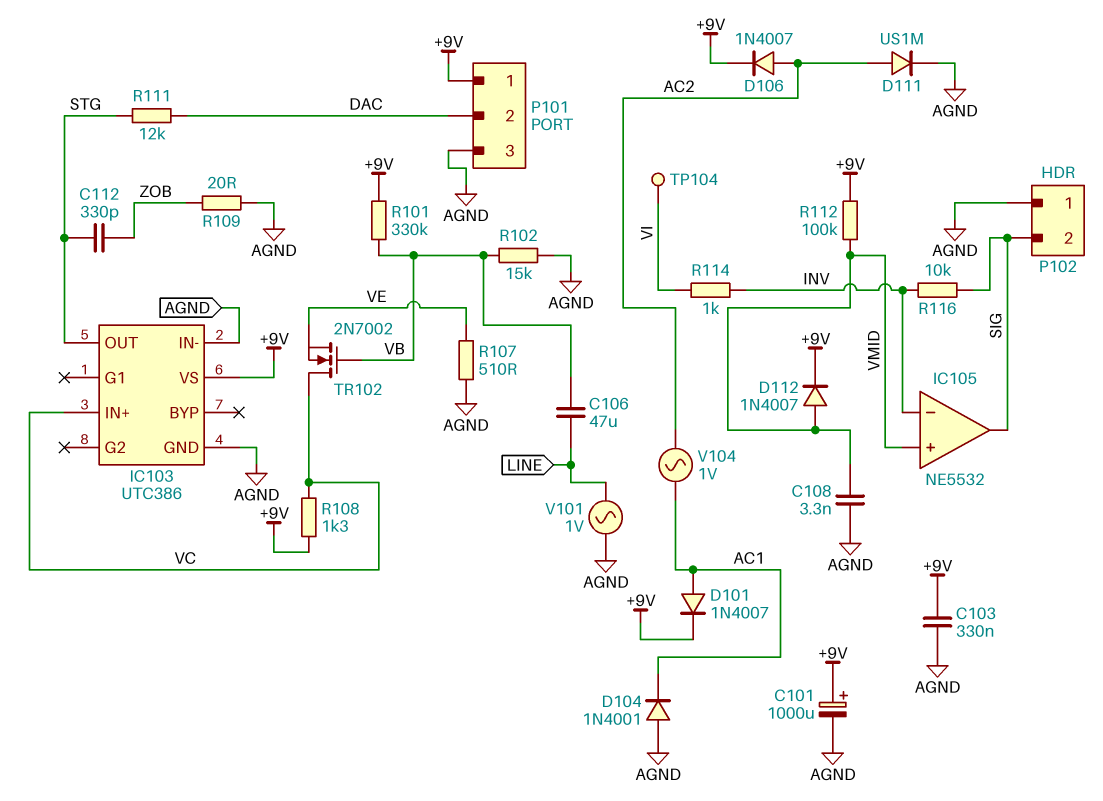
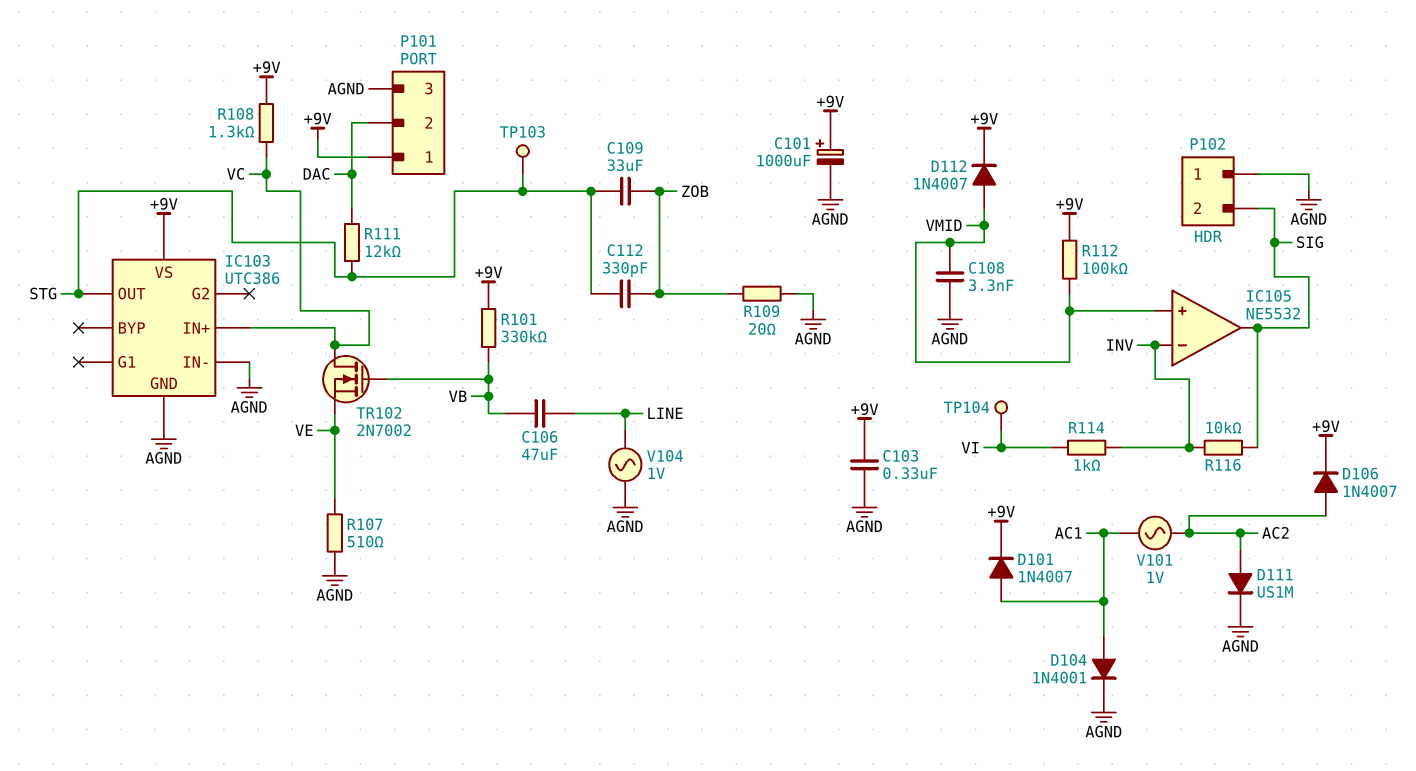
C109: none -> 33uF (STG, ZOB)
D104: diode 1N4001 (A AGND, K AC1) -> diode 1N4001 (A AC1, K AGND)
R102: 15k (AGND, VB) -> none
TP103: none -> test point (STG)
V101: AC 1V (AGND, LINE) -> AC 1V (AC1, AC2)
V104: AC 1V (AC1, AC2) -> AC 1V (AGND, LINE)

